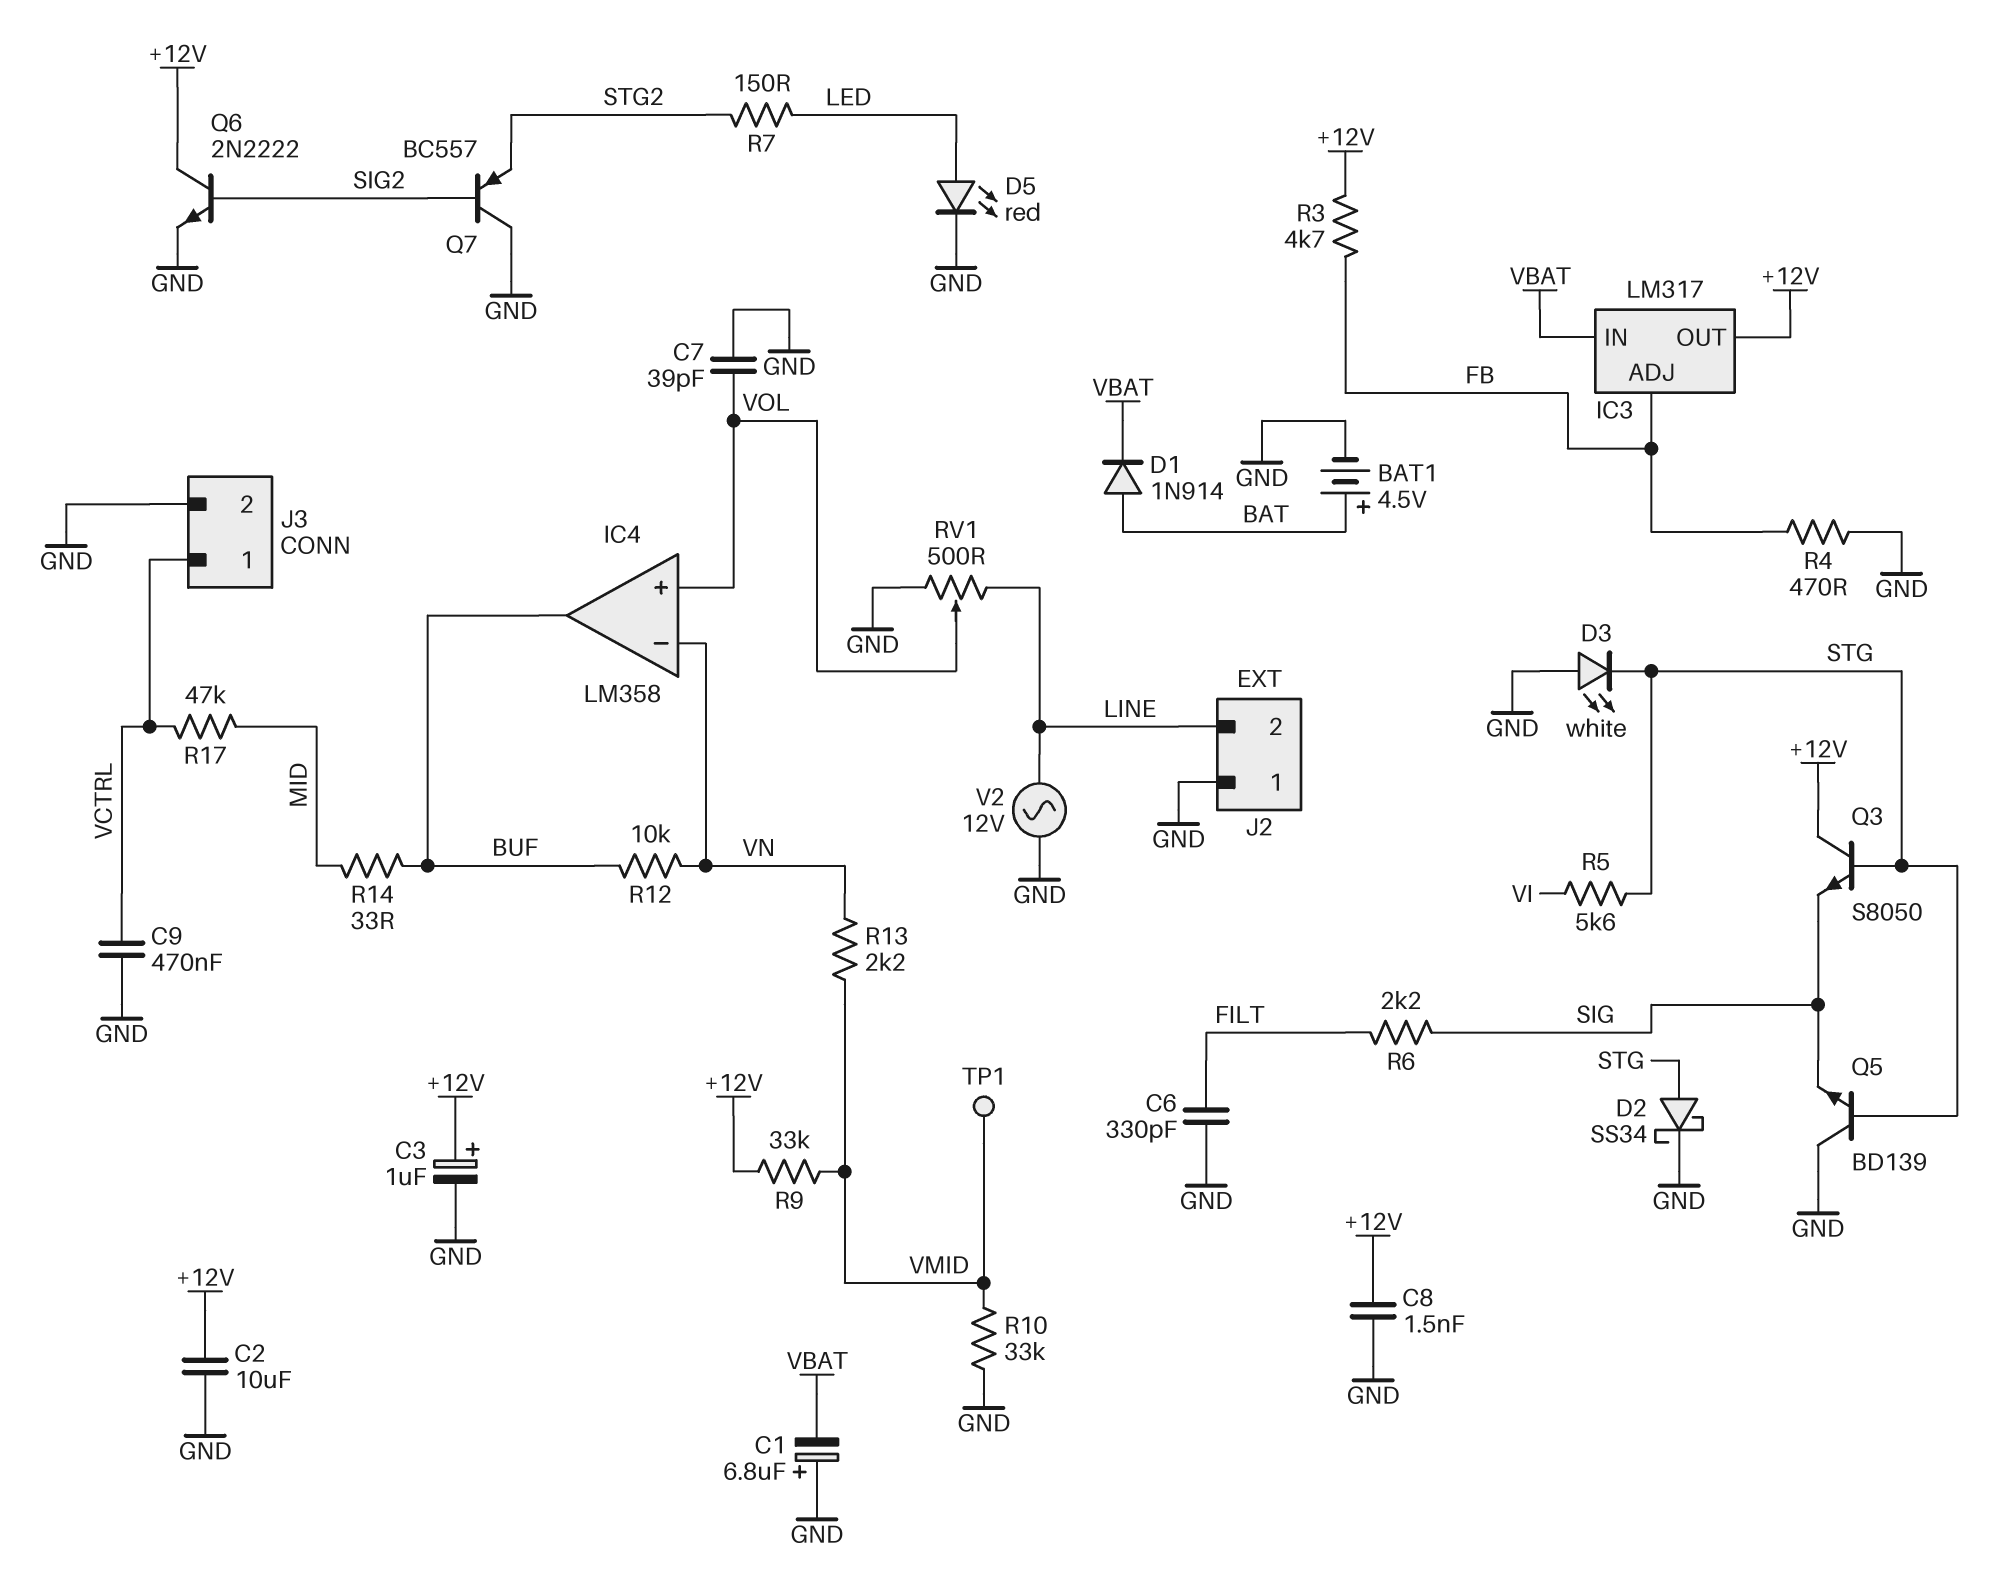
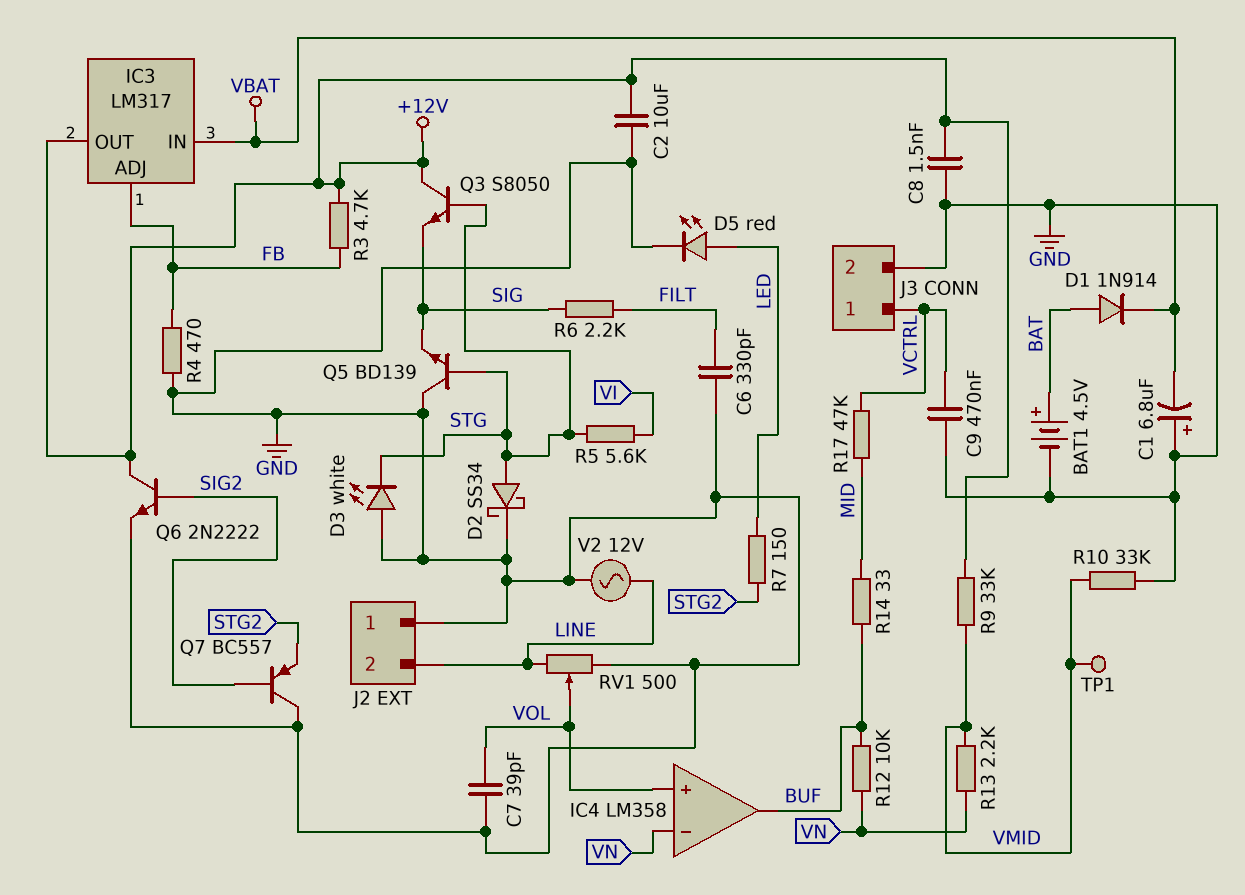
C3: 1uF (plus +12V, minus GND) -> none

